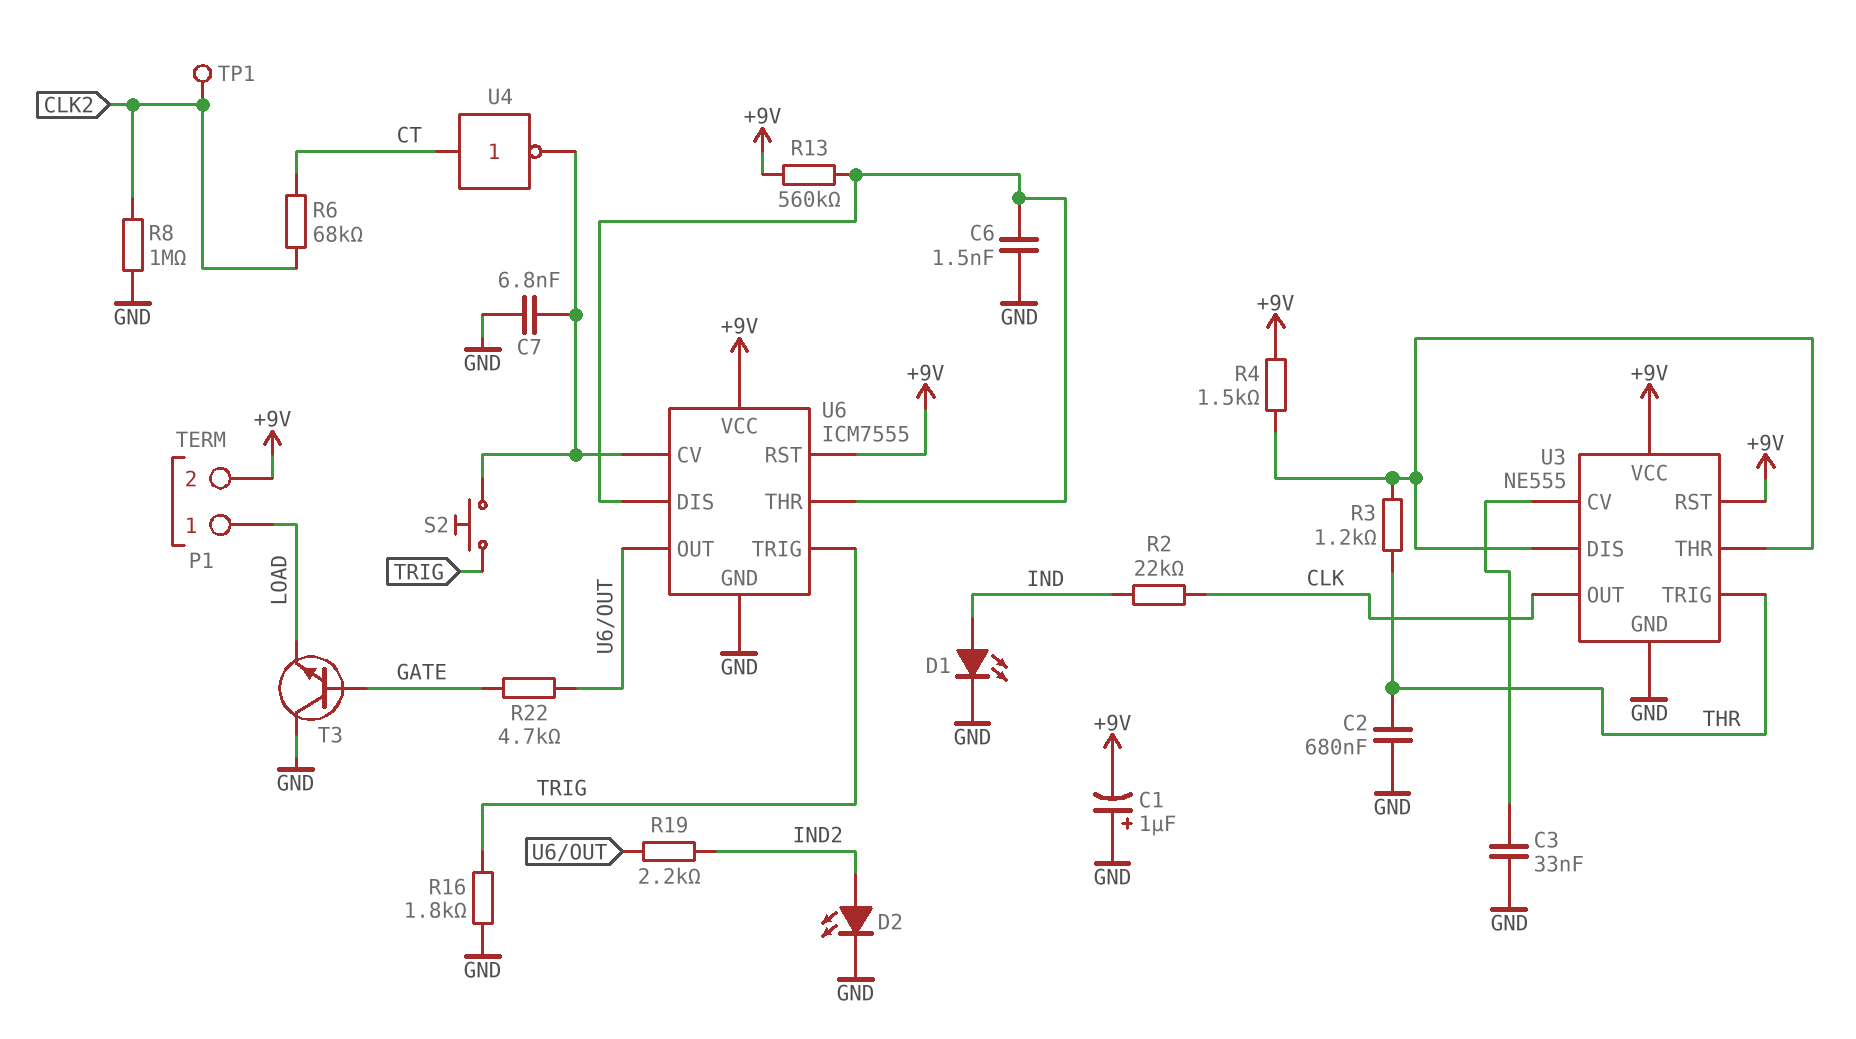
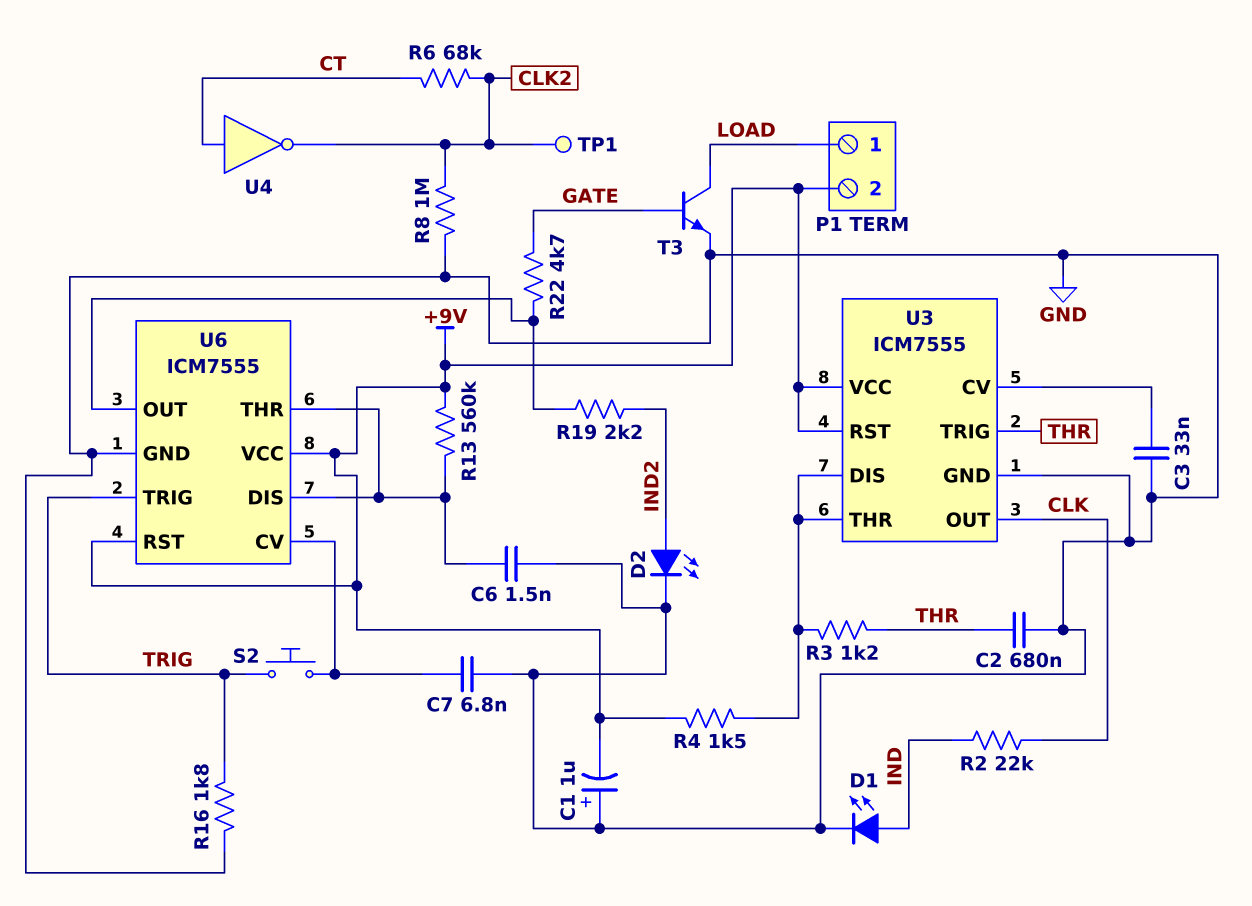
T3: NPN (B GATE, C GND, E LOAD) -> NPN (B GATE, C LOAD, E GND)
U3: NE555 -> ICM7555
U4: NOT (in CT, out U6/CV) -> NOT (in CT, out CLK2)

